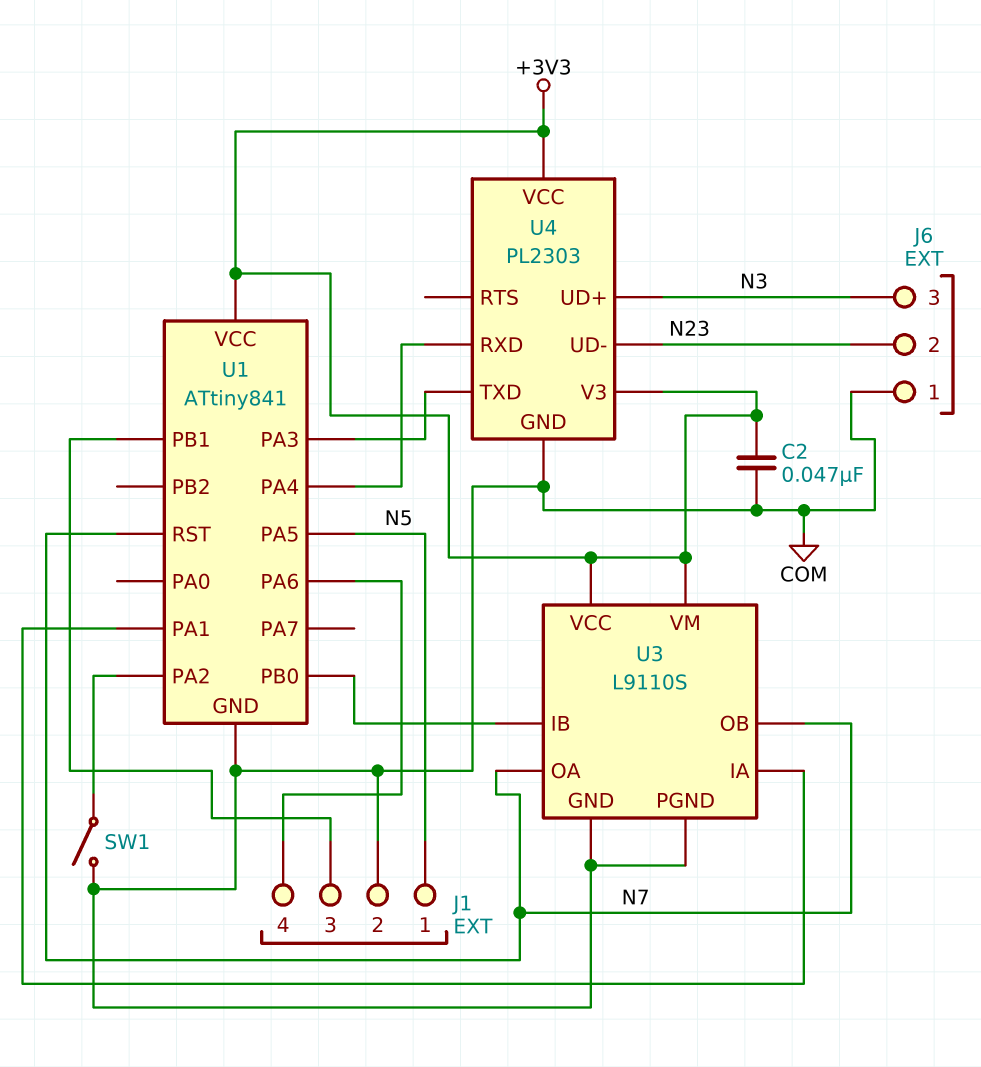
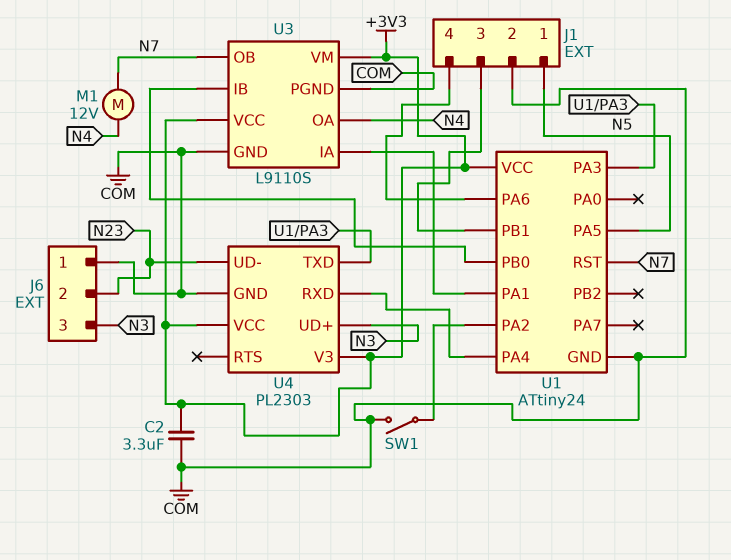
C2: 47nF (+3V3, COM) -> 3.3uF (+3V3, COM)
M1: none -> motor 12V (N4, N7)
U1: ATtiny841 -> ATtiny24
U3 pin OA: N7 -> N4

